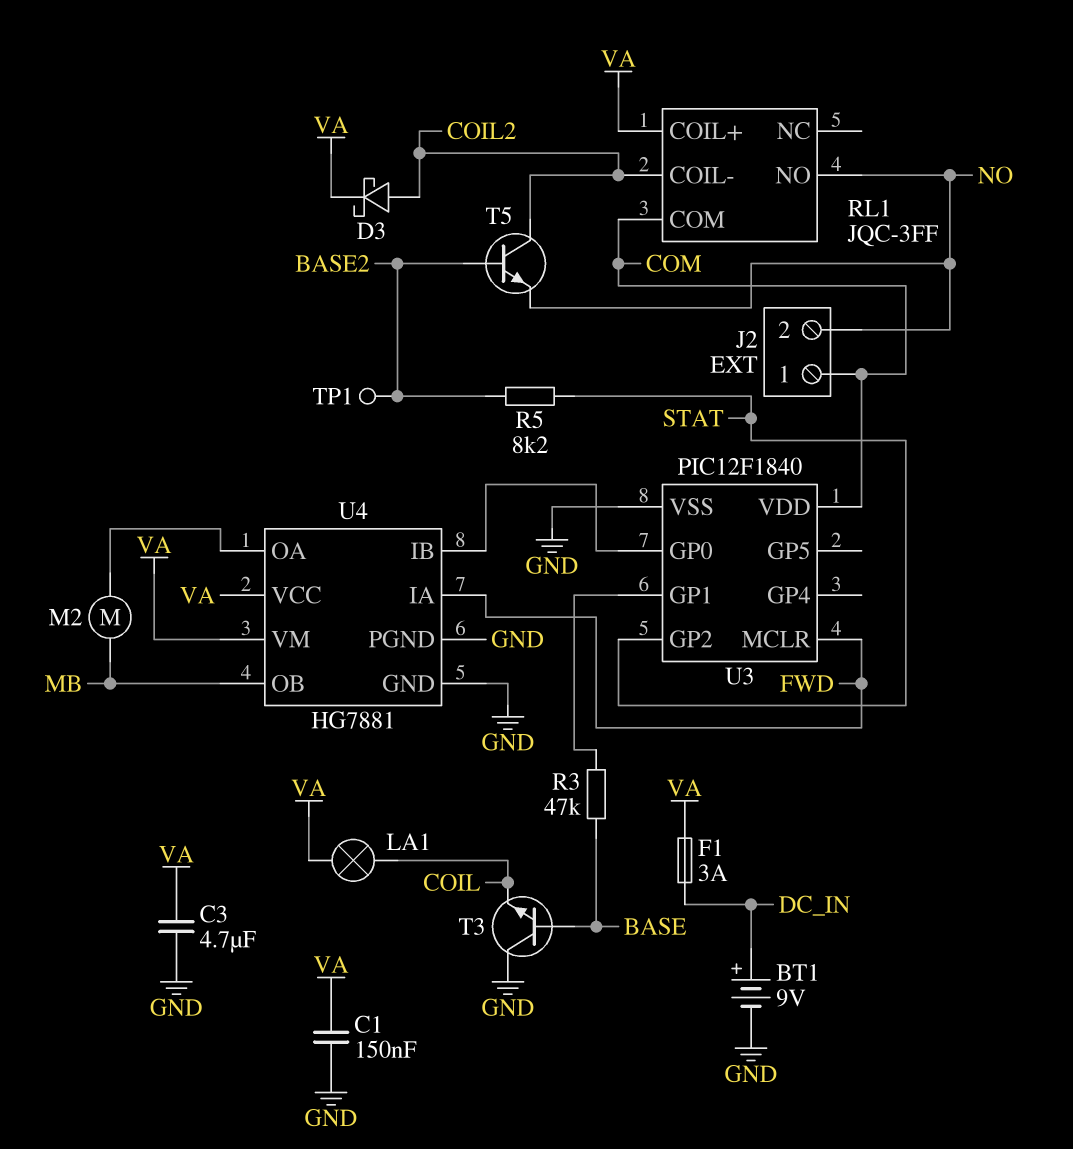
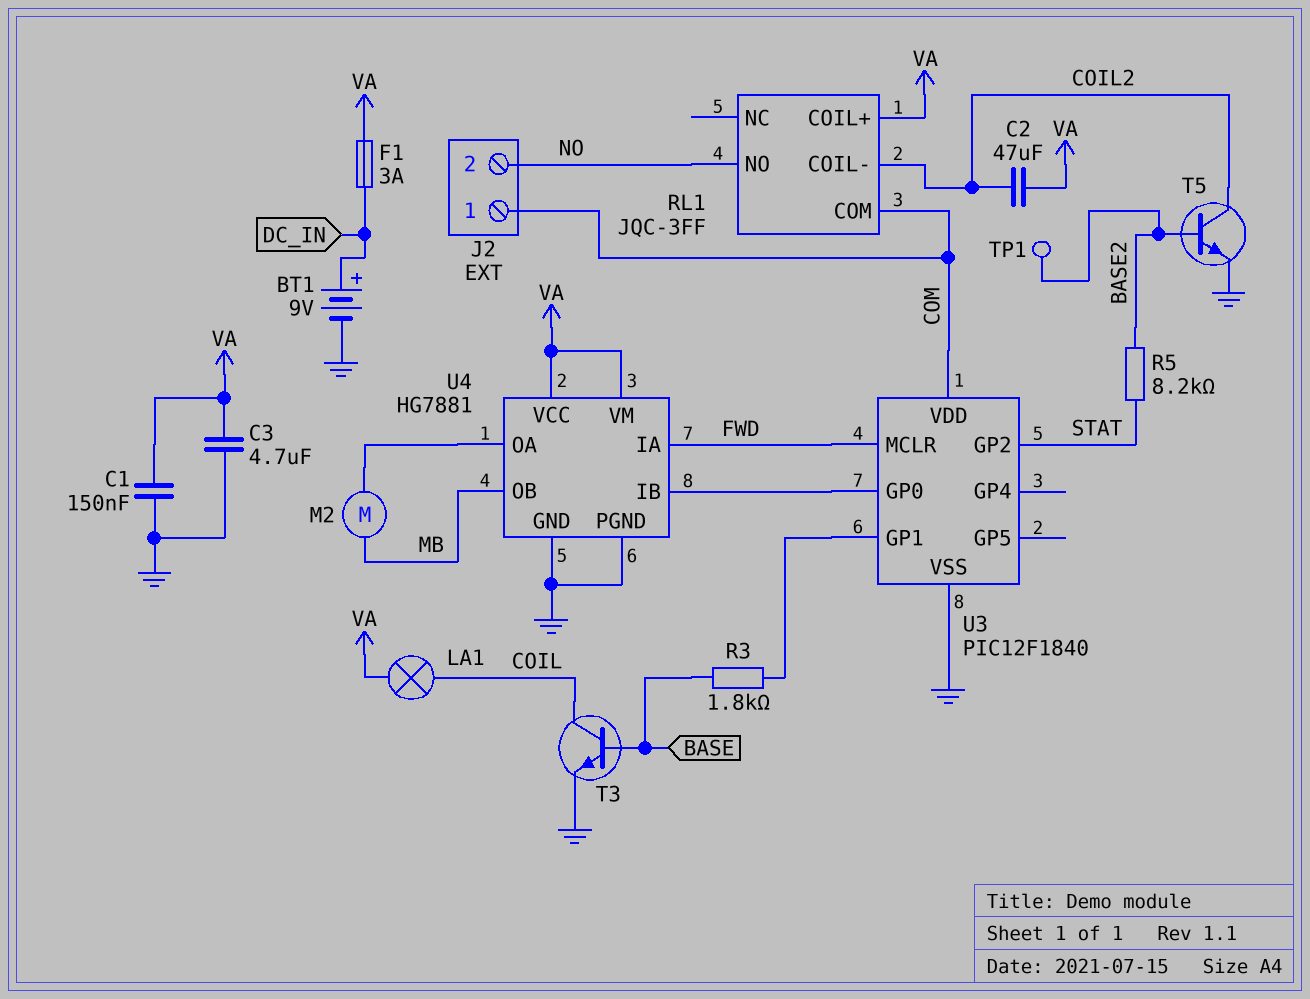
C2: none -> 47uF (COIL2, VA)
D3: schottky (A COIL2, K VA) -> none
R3: 47k (BASE, U3/GP1) -> 1.8k (BASE, U3/GP1)
T3: NPN (B BASE, C GND, E COIL) -> NPN (B BASE, C COIL, E GND)
T5: NPN (B BASE2, C COIL2, E NO) -> NPN (B BASE2, C COIL2, E GND)

